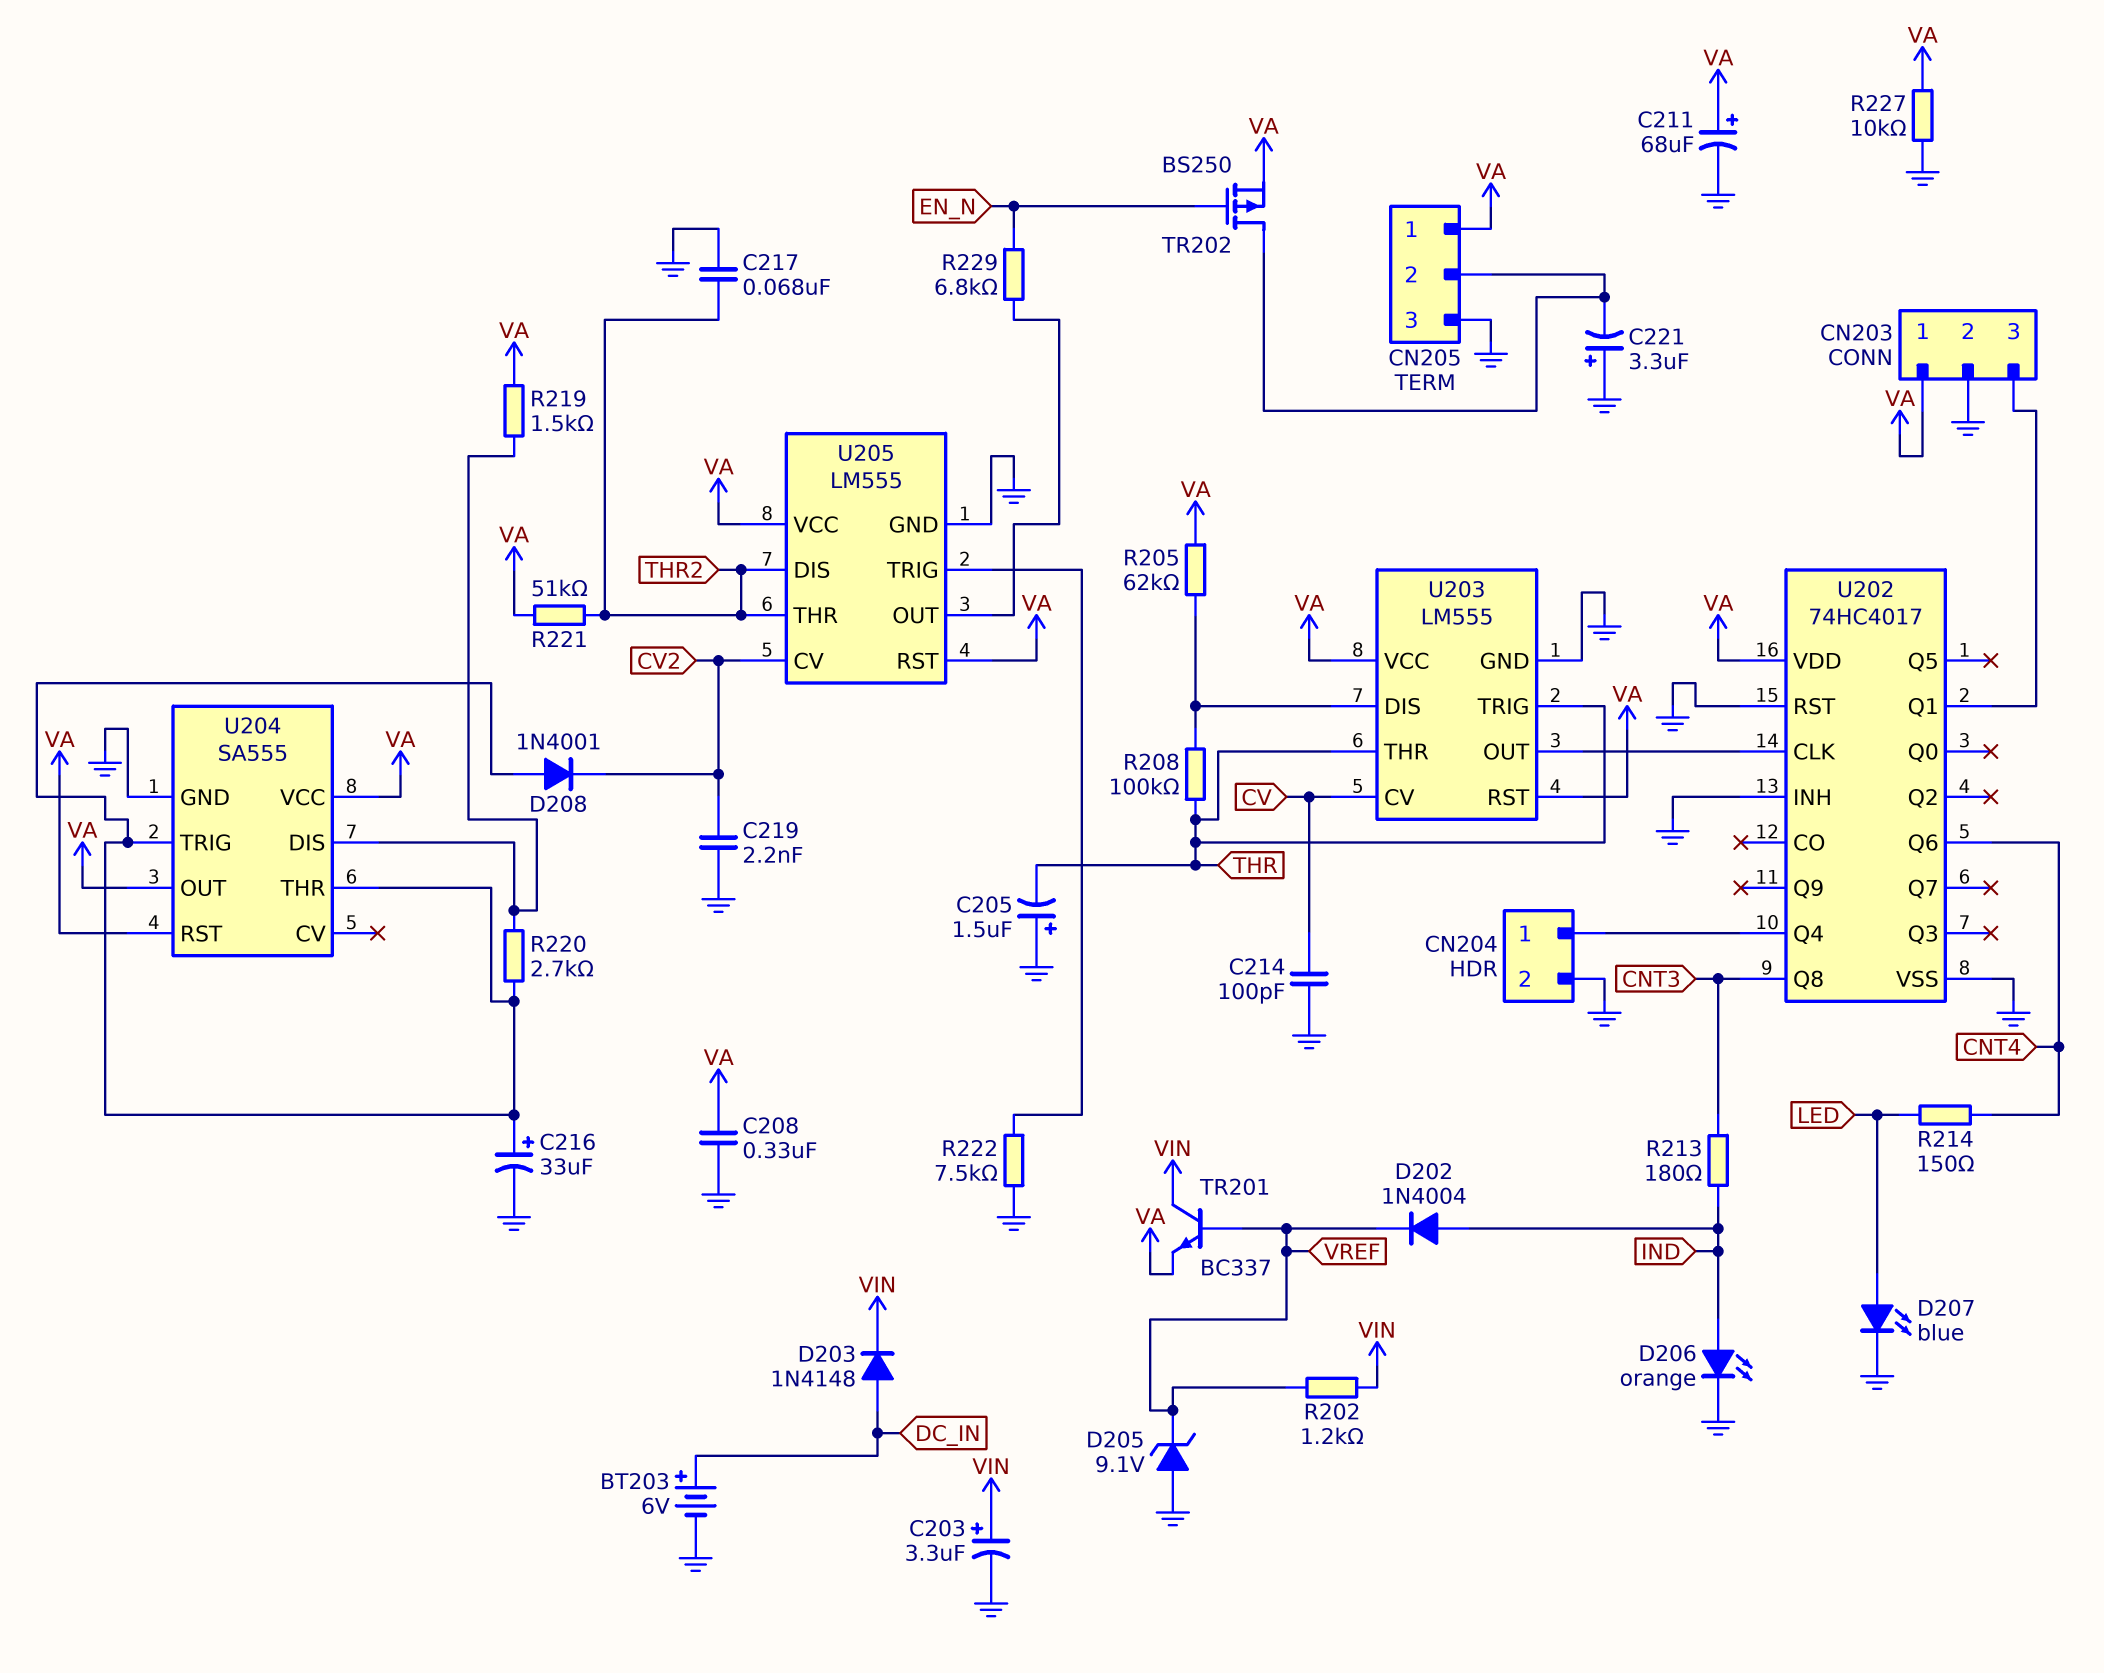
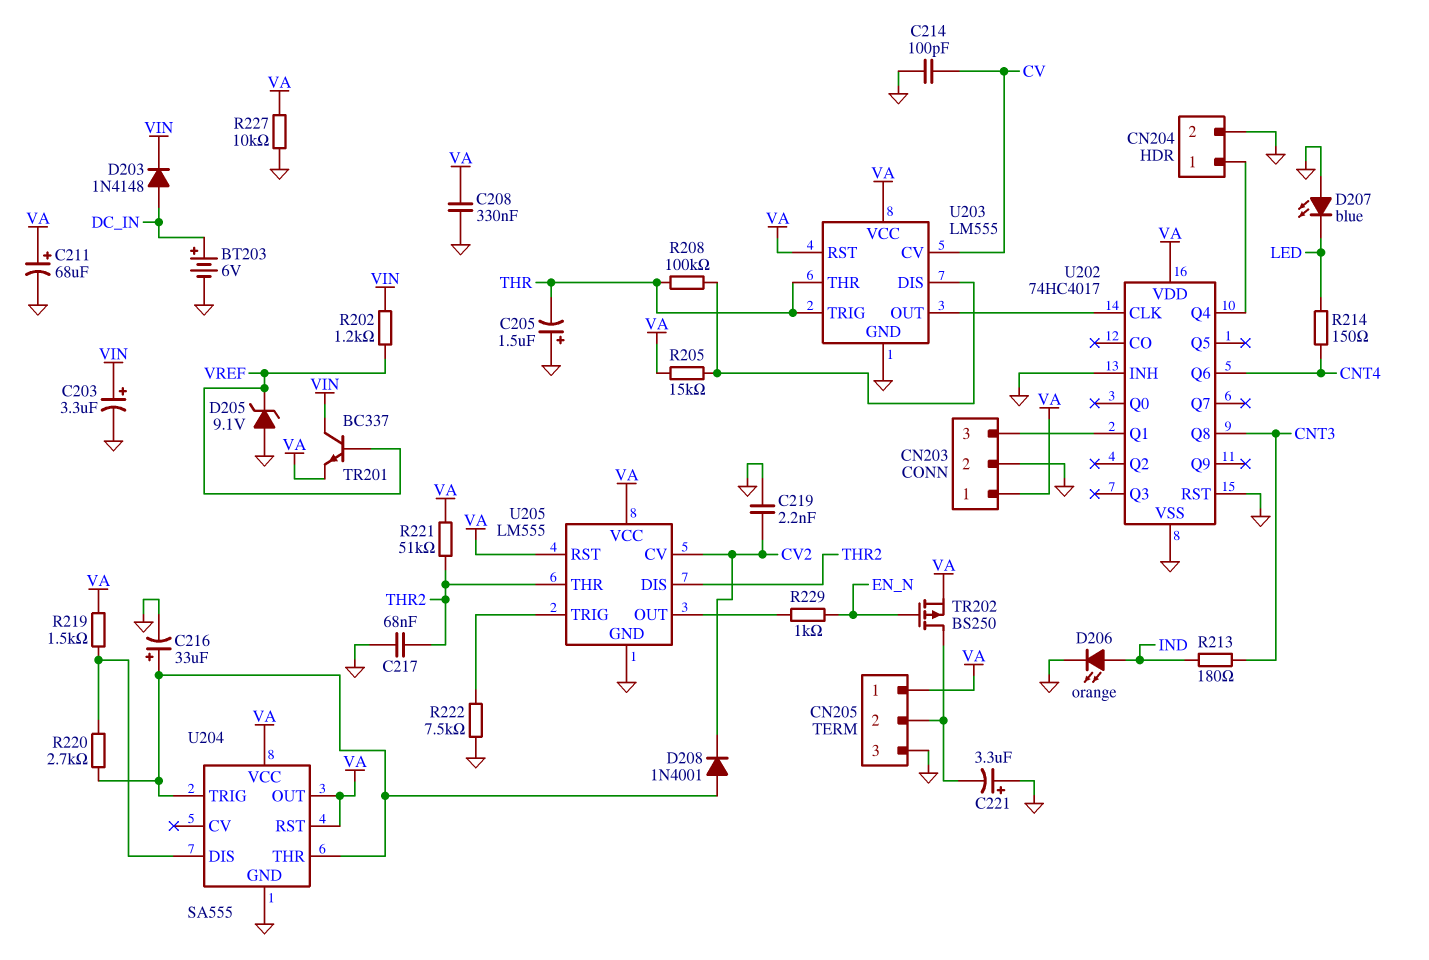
D202: diode 1N4004 (A IND, K VREF) -> none
D207: LED blue (A LED, K GND) -> LED blue (A GND, K LED)
R205: 62k (U203/DIS, VA) -> 15k (U203/DIS, VA)
R229: 6.8k (EN_N, U205/OUT) -> 1k (EN_N, U205/OUT)

